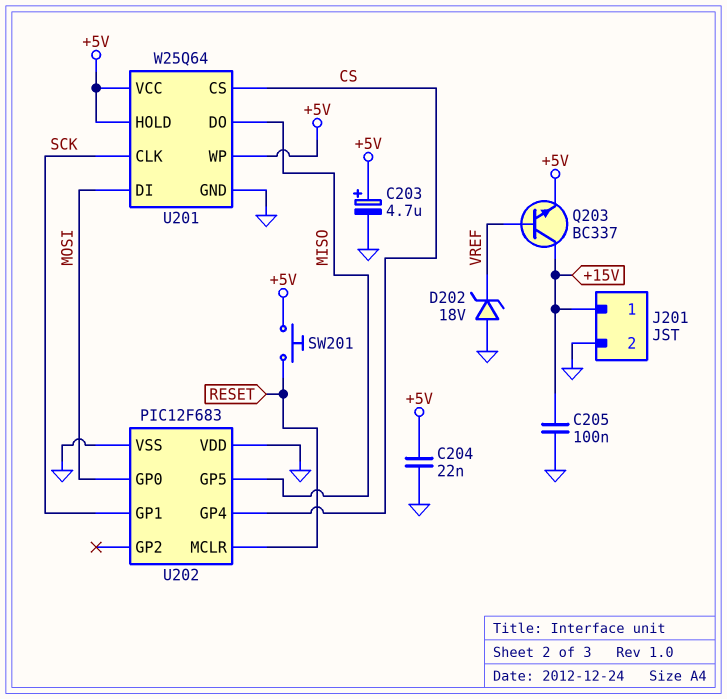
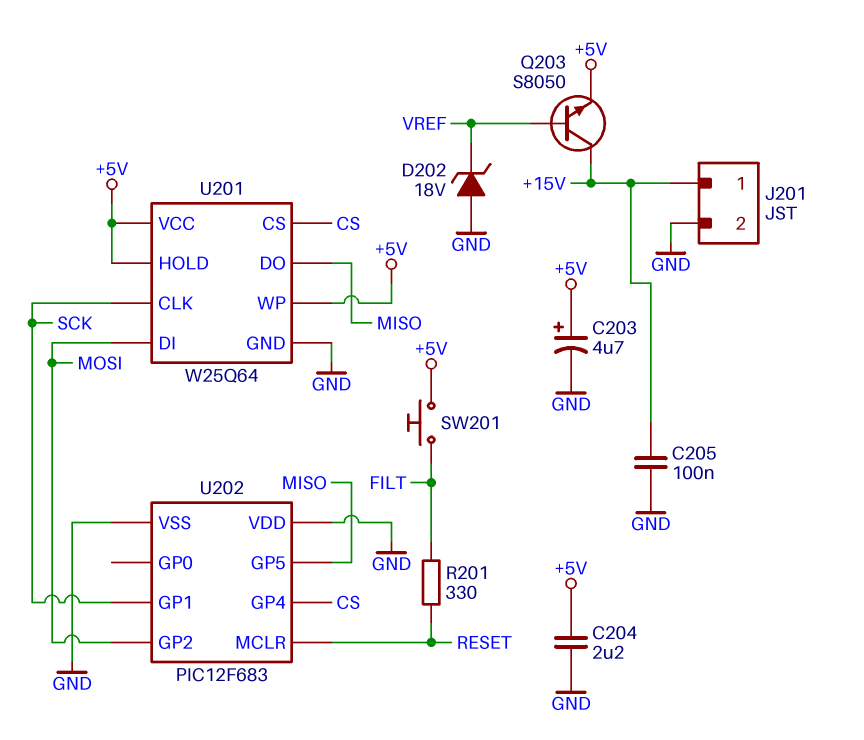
C204: 22nF (+5V, GND) -> 2.2uF (+5V, GND)
Q203: NPN BC337 (B VREF, C +15V, E +5V) -> NPN S8050 (B VREF, C +15V, E +5V)
R201: none -> 330 (FILT, RESET)
SW201: button (+5V, RESET) -> button (+5V, FILT)
U202 pin GP0: MOSI -> none
U202 pin GP2: none -> MOSI

